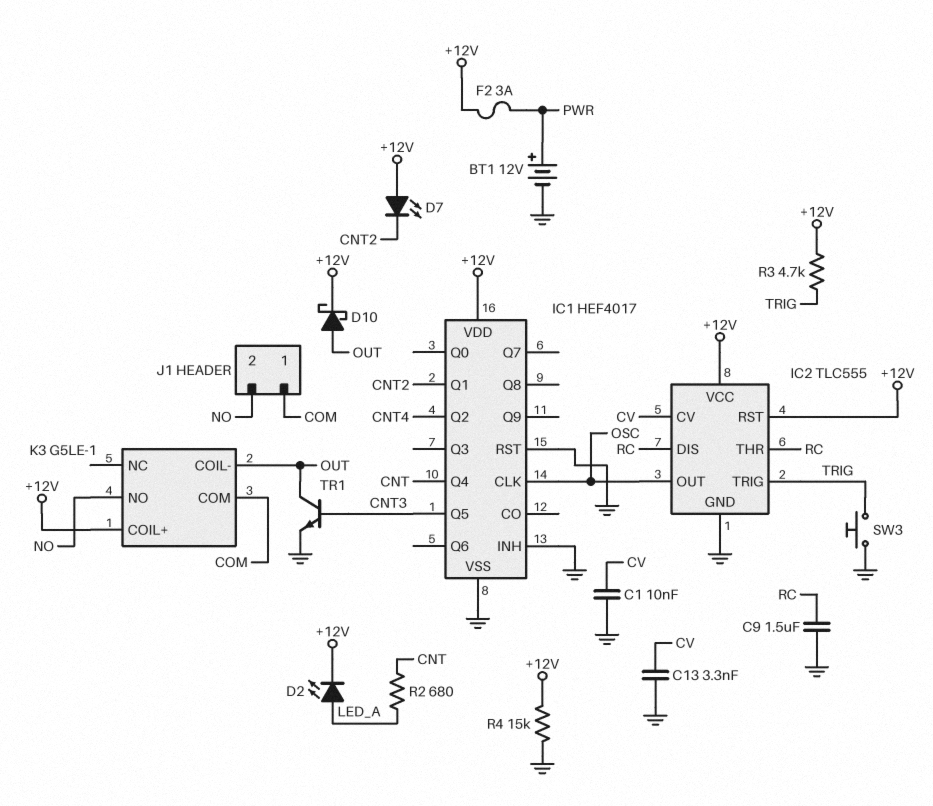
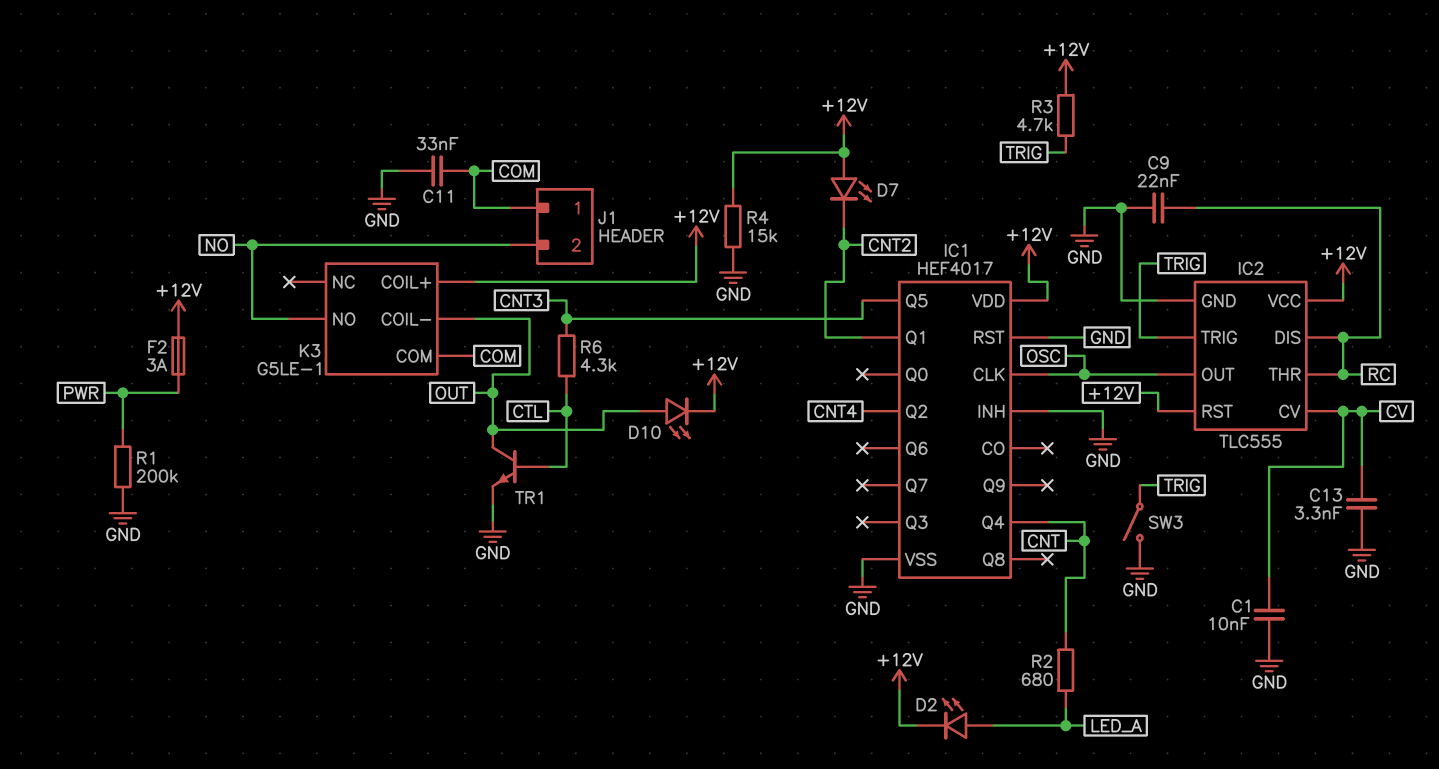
BT1: 12V (plus PWR, minus GND) -> none
C9: 1.5uF (GND, RC) -> 22nF (GND, RC)
C11: none -> 33nF (COM, GND)
D10: schottky (A OUT, K +12V) -> LED (A OUT, K +12V)
R1: none -> 200k (GND, PWR)
R6: none -> 4.3k (CNT3, CTL)
SW3: button (GND, TRIG) -> switch (GND, TRIG)
TR1: NPN (B CNT3, C OUT, E GND) -> NPN (B CTL, C OUT, E GND)

